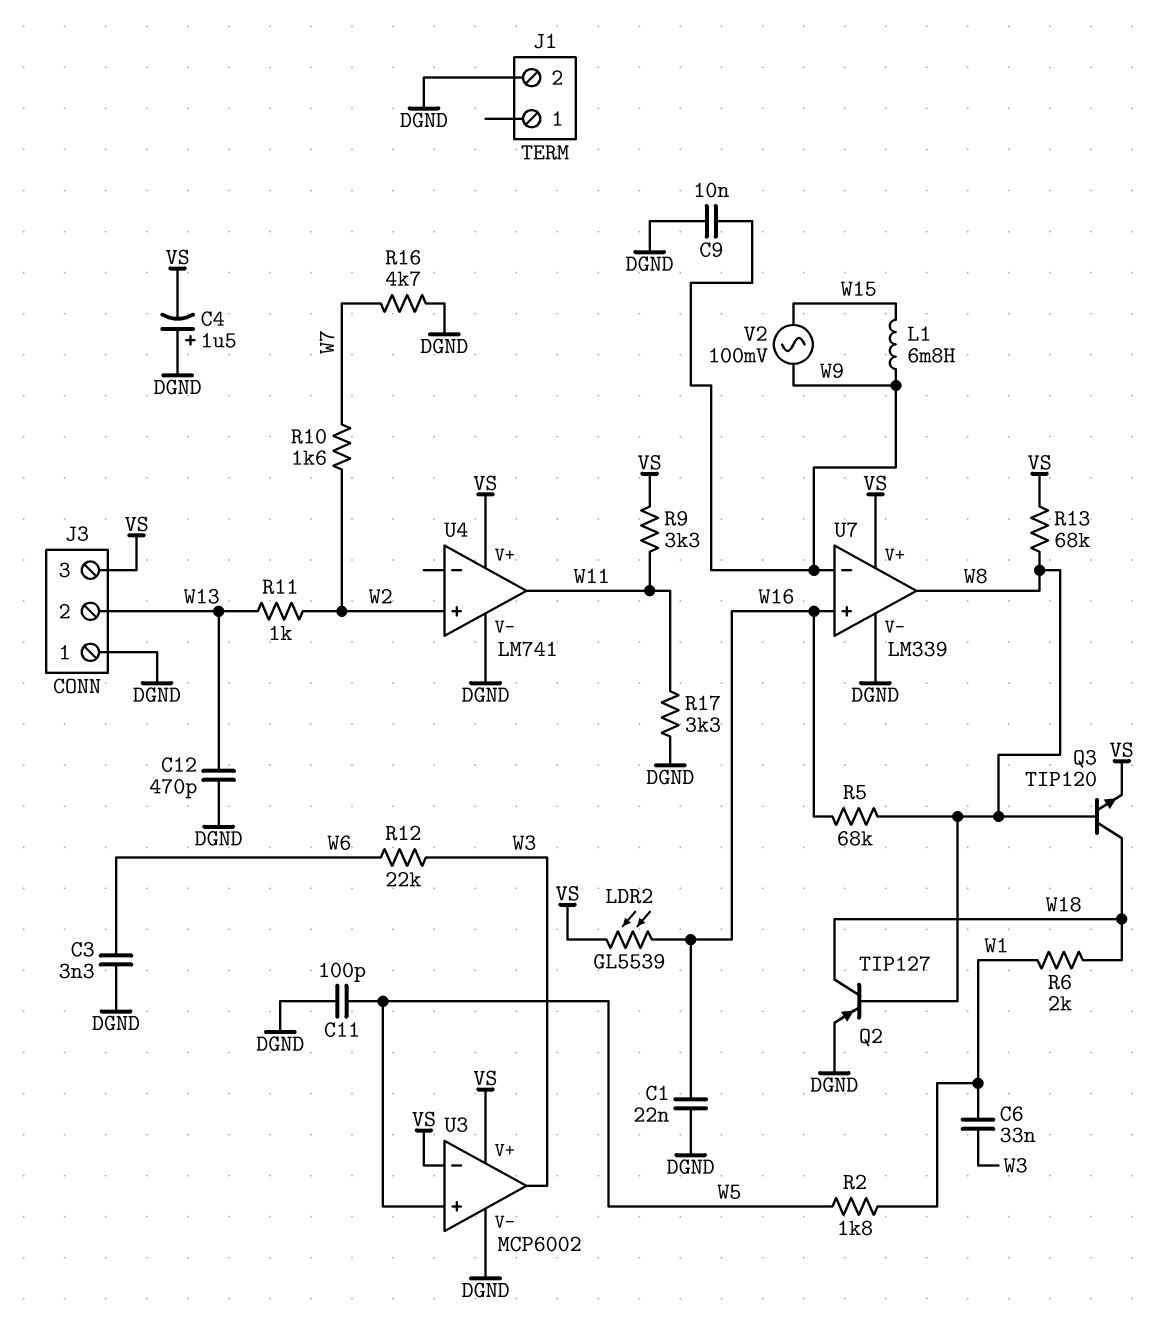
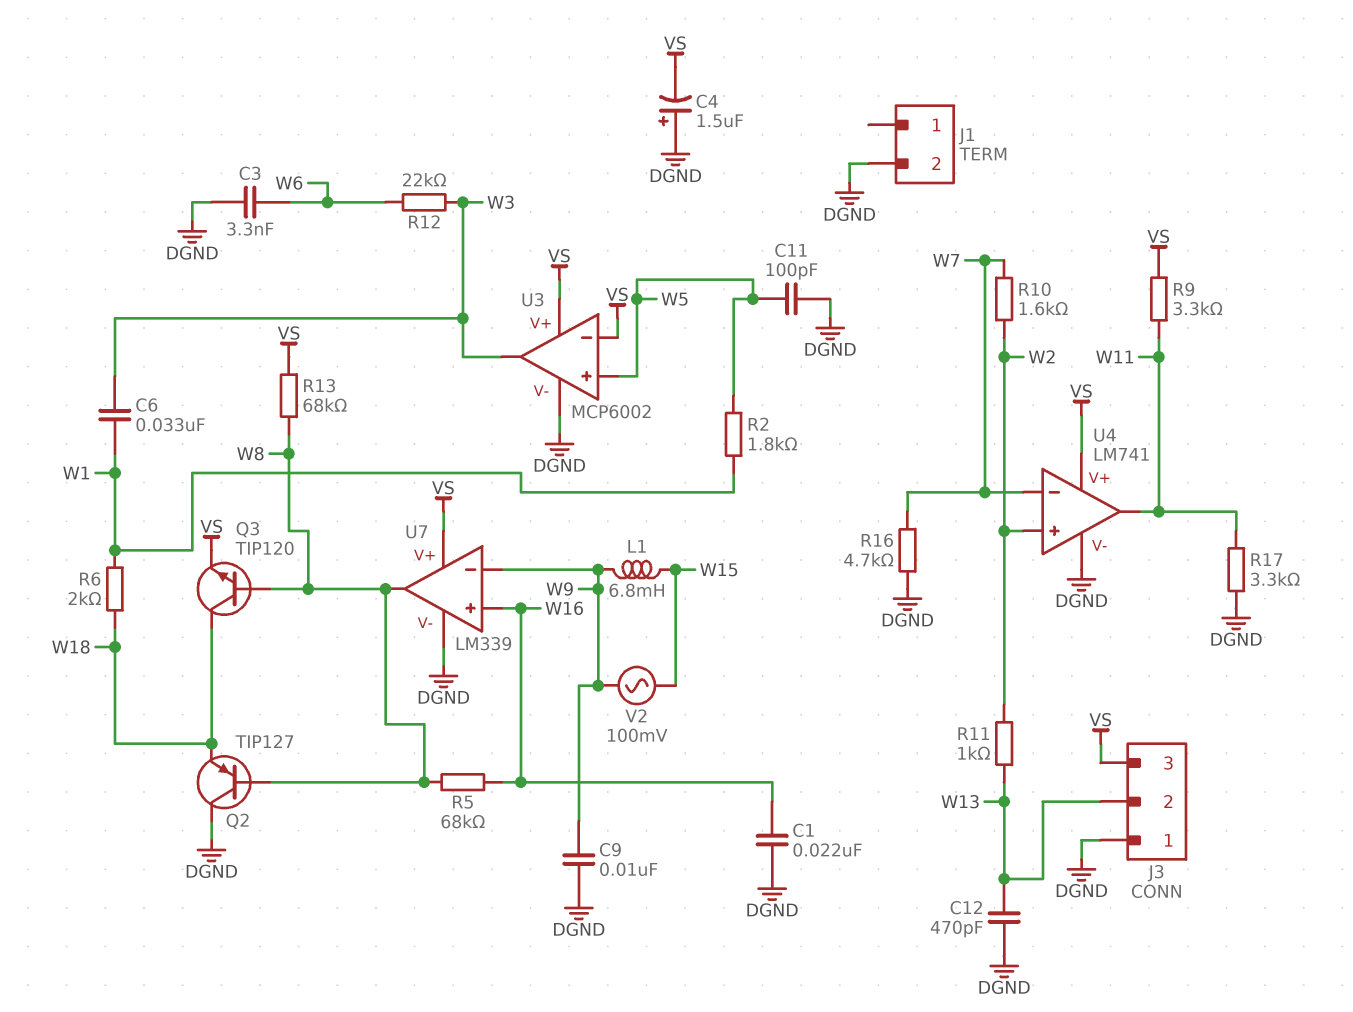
LDR2: GL5539 (VS, W16) -> none
Q2: PNP TIP127 (B W8, C W18, E DGND) -> PNP TIP127 (B W8, C DGND, E W18)
U4 pin in-: none -> W7

